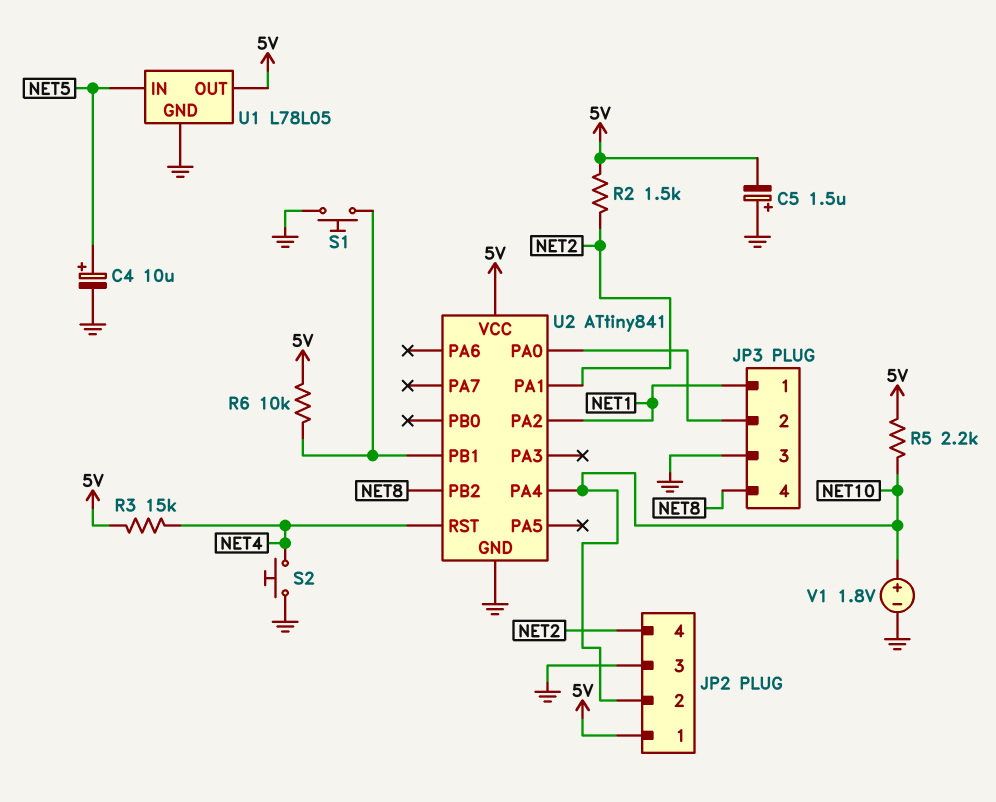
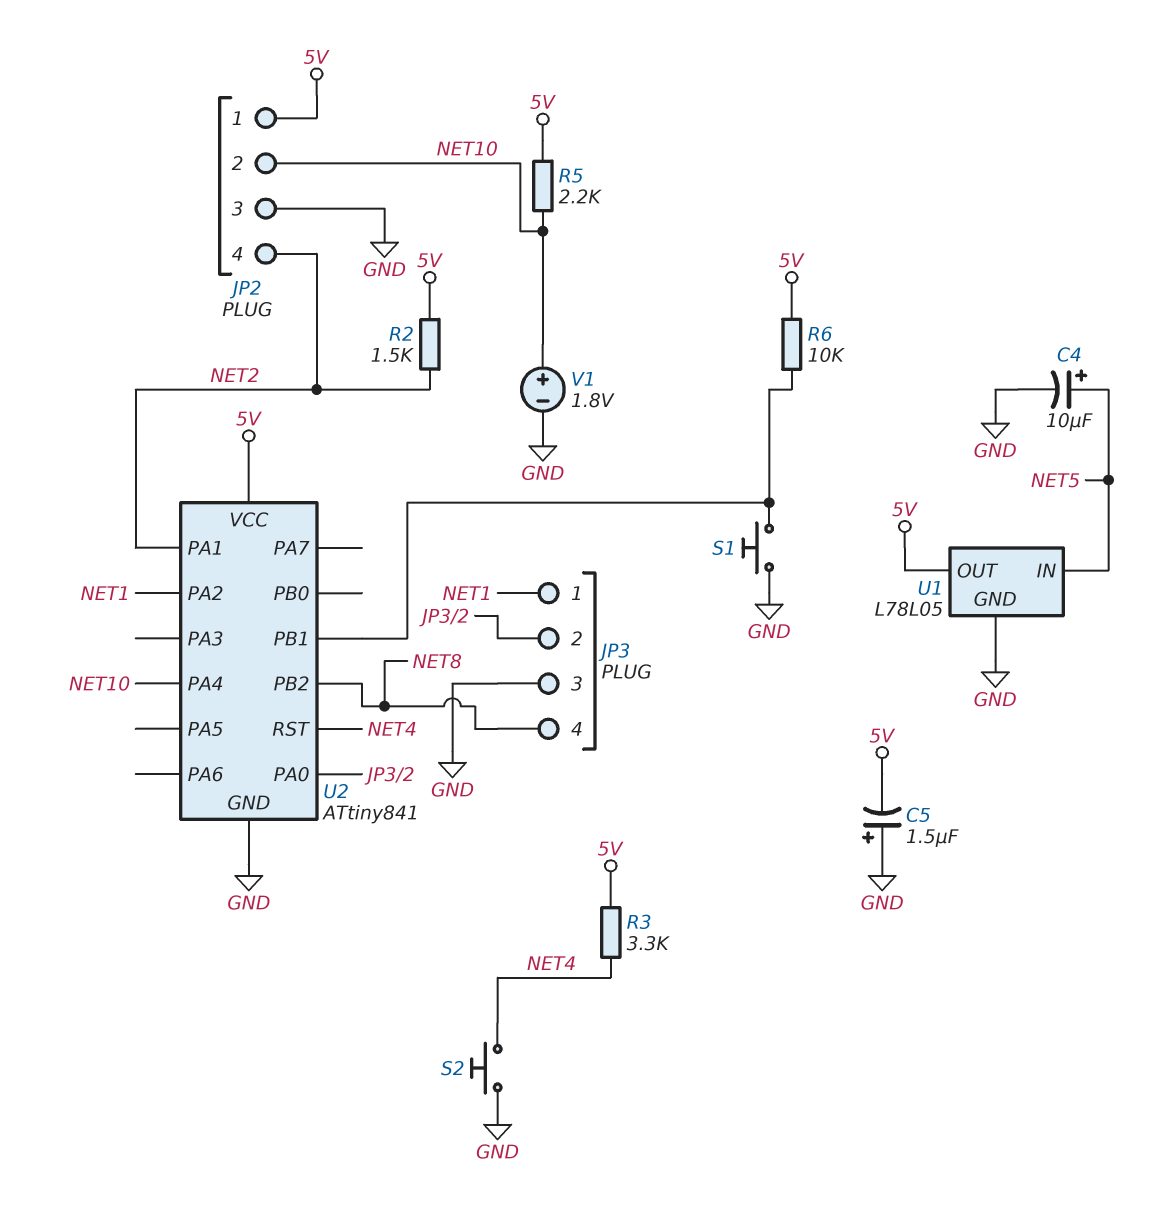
R3: 15k (5V, NET4) -> 3.3k (5V, NET4)

